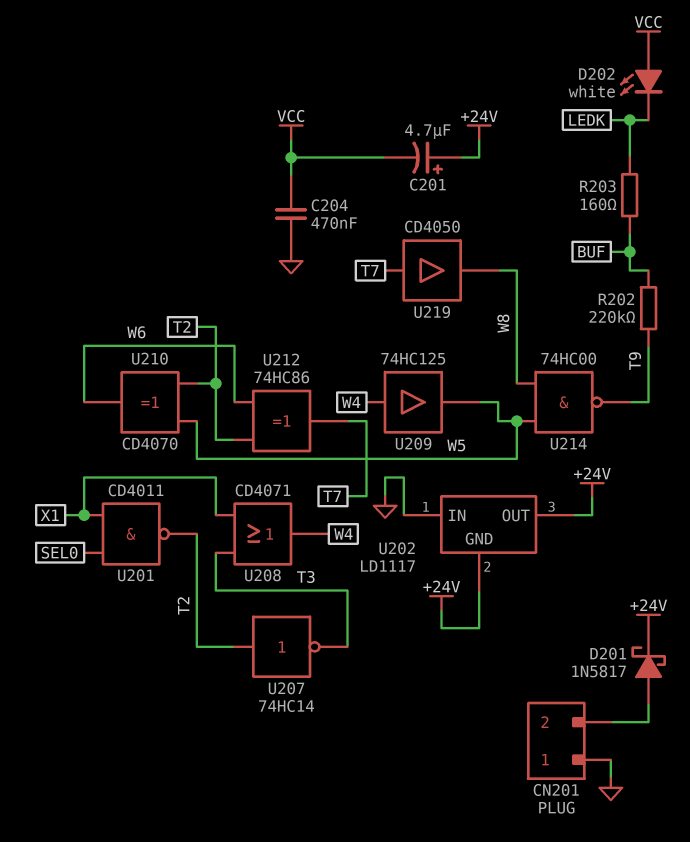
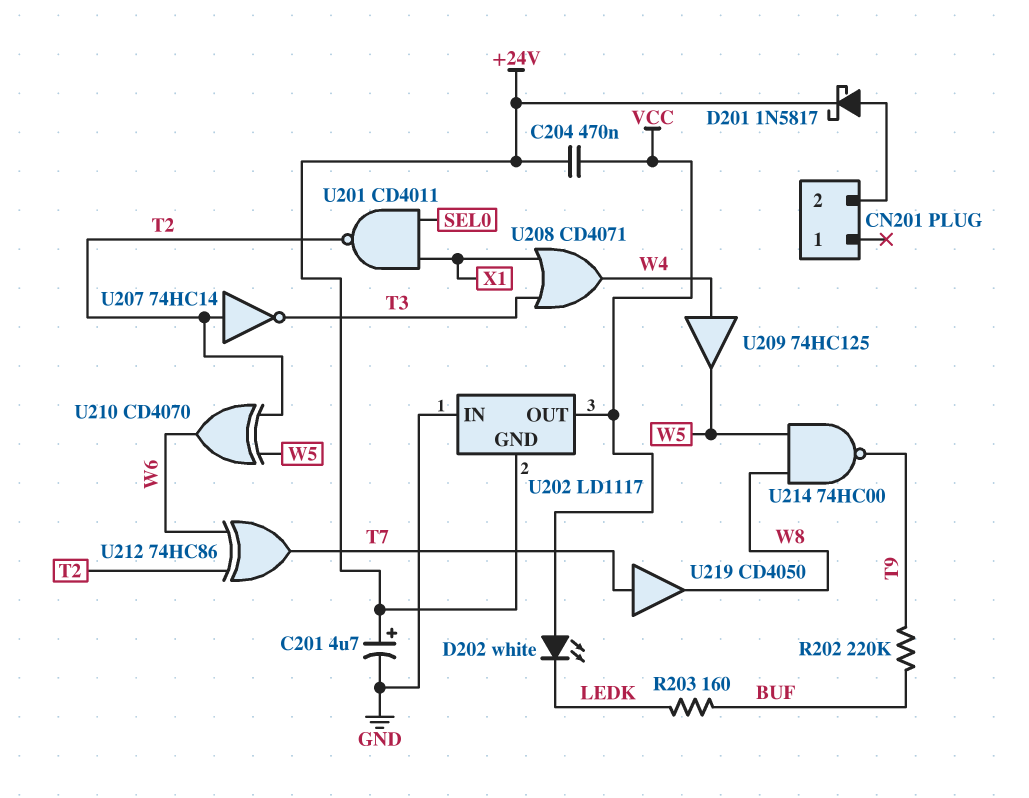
C201: 4.7uF (plus +24V, minus VCC) -> 4.7uF (plus +24V, minus GND)
C204: 470nF (GND, VCC) -> 470nF (+24V, VCC)
CN201 pin 1: GND -> none
U202 pin OUT: +24V -> VCC

